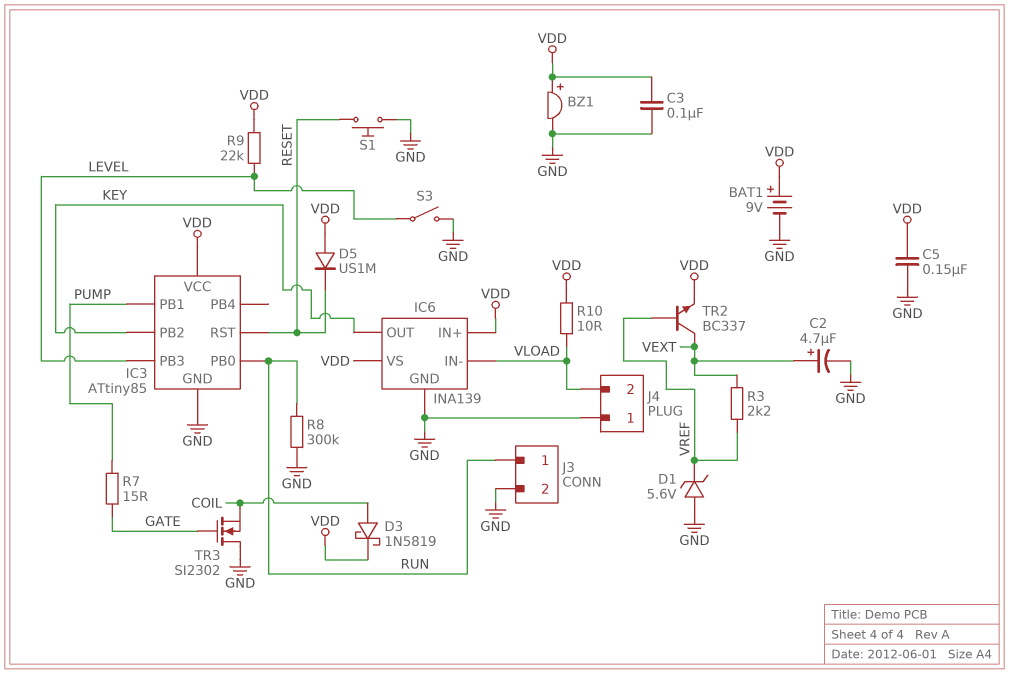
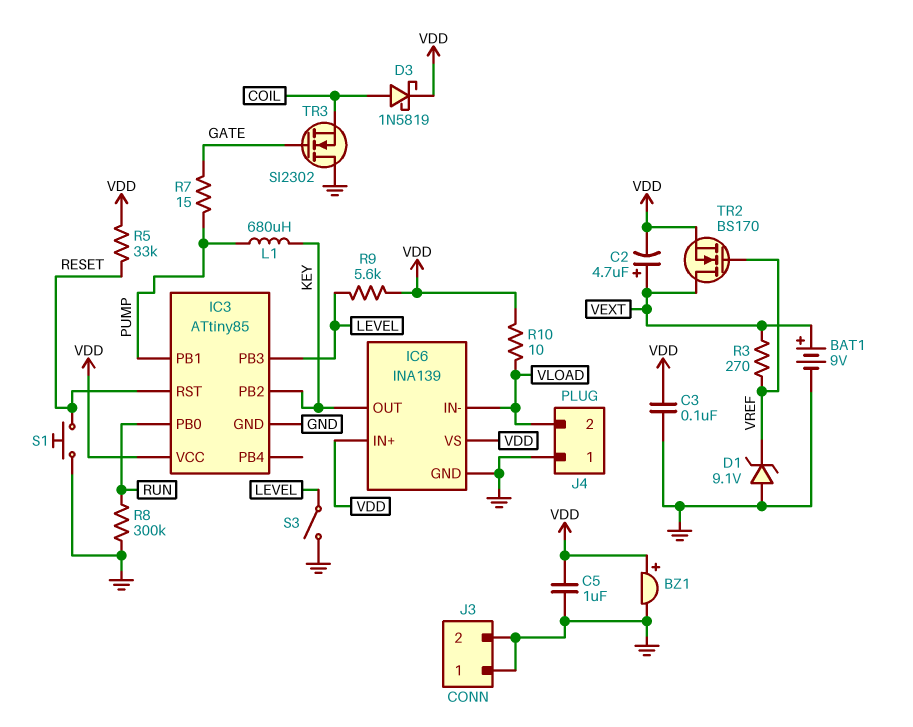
BAT1: 9V (plus VDD, minus GND) -> 9V (plus VEXT, minus GND)
C2: 4.7uF (plus VEXT, minus GND) -> 4.7uF (plus VEXT, minus VDD)
C5: 150nF (GND, VDD) -> 1uF (GND, VDD)
D1: zener 5.6V (A GND, K VREF) -> zener 9.1V (A GND, K VREF)
D5: diode US1M (A VDD, K RESET) -> none
J3 pin 1: RUN -> GND
L1: none -> 680uH (KEY, PUMP)
R3: 2.2k (VEXT, VREF) -> 270 (VEXT, VREF)
R5: none -> 33k (RESET, VDD)
R9: 22k (LEVEL, VDD) -> 5.6k (LEVEL, VDD)
TR2: NPN BC337 (B VREF, C VEXT, E VDD) -> NMOS BS170 (G VREF, D VEXT, S VDD)

